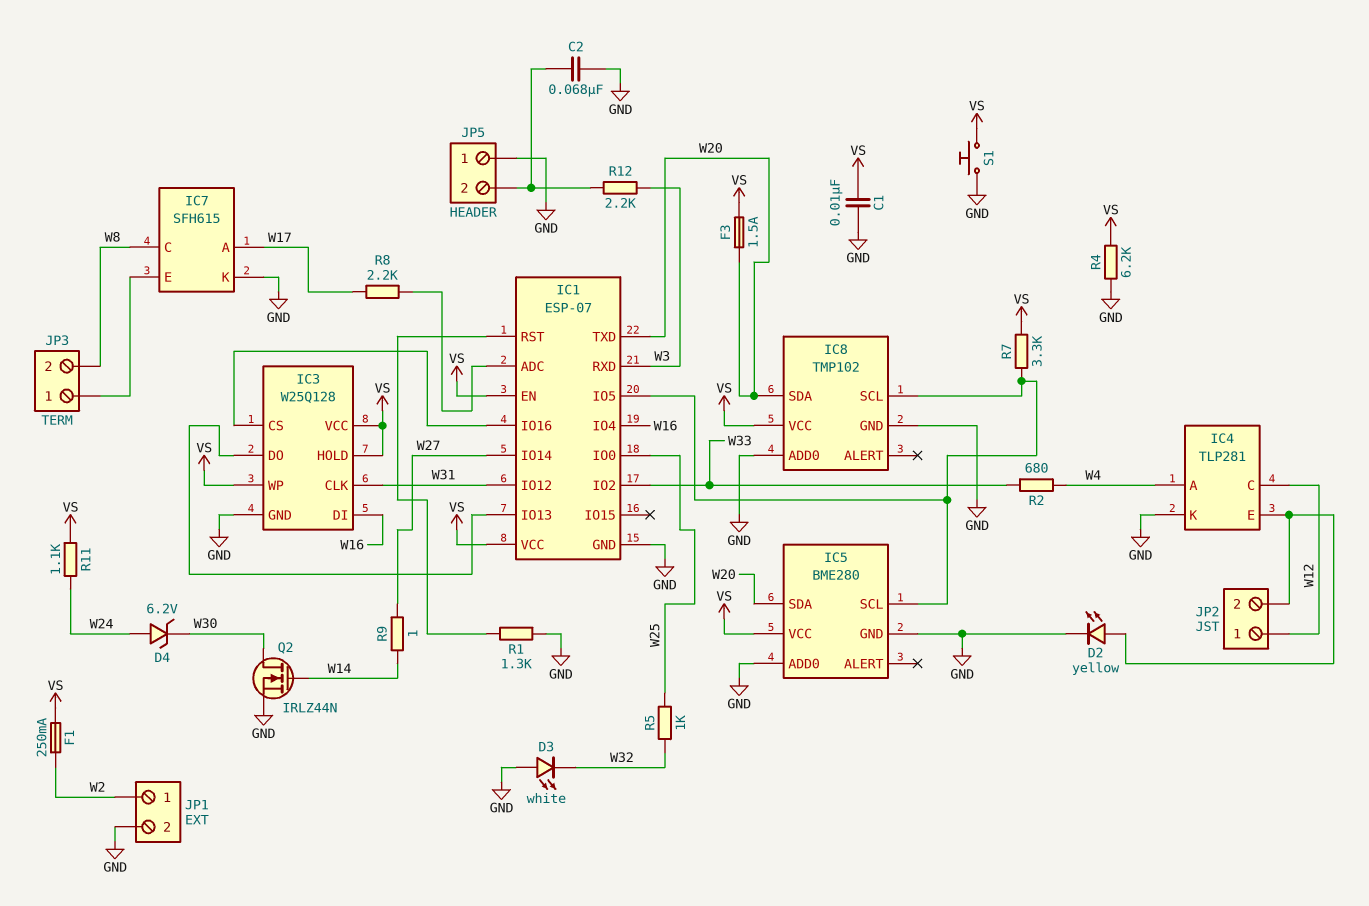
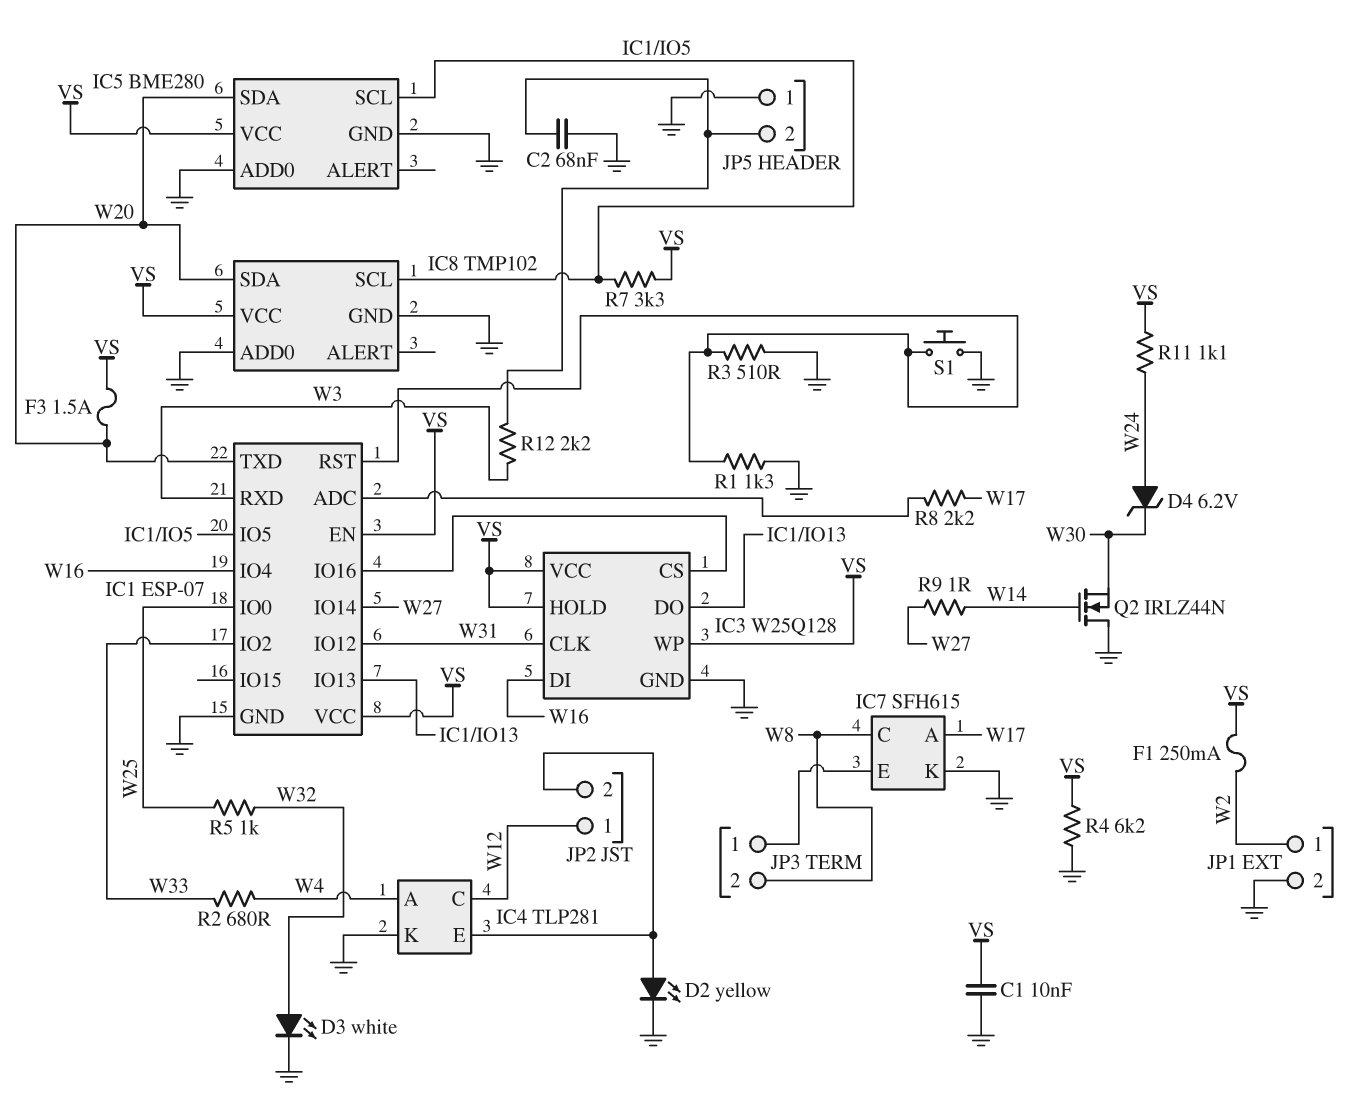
D3: LED white (A GND, K W32) -> LED white (A W32, K GND)
Q2: NMOS IRLZ44N (G W14, D W30, S GND) -> NMOS IRLZ44N (G W14, D GND, S W30)
R3: none -> 510 (GND, IC1/RST)
S1: button (GND, VS) -> button (GND, IC1/RST)

